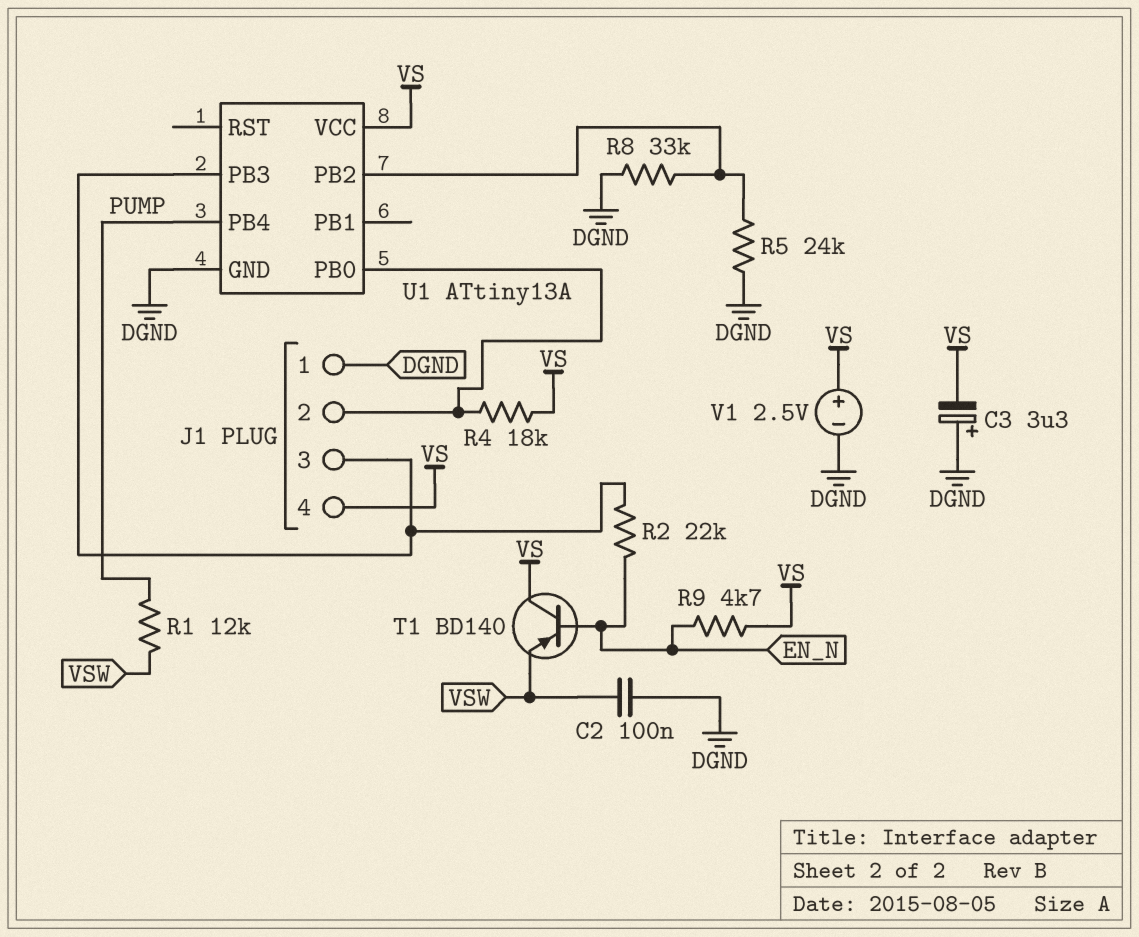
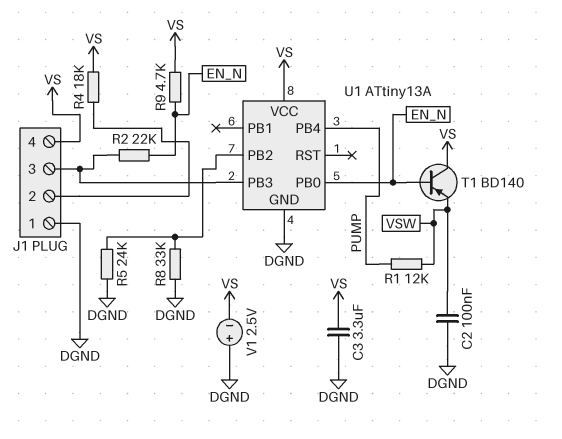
C3: 3.3uF (plus DGND, minus VS) -> 3.3uF (DGND, VS)
U1 pin PB0: J1/2 -> EN_N
V1: 2.5V (plus VS, minus DGND) -> 2.5V (plus DGND, minus VS)

